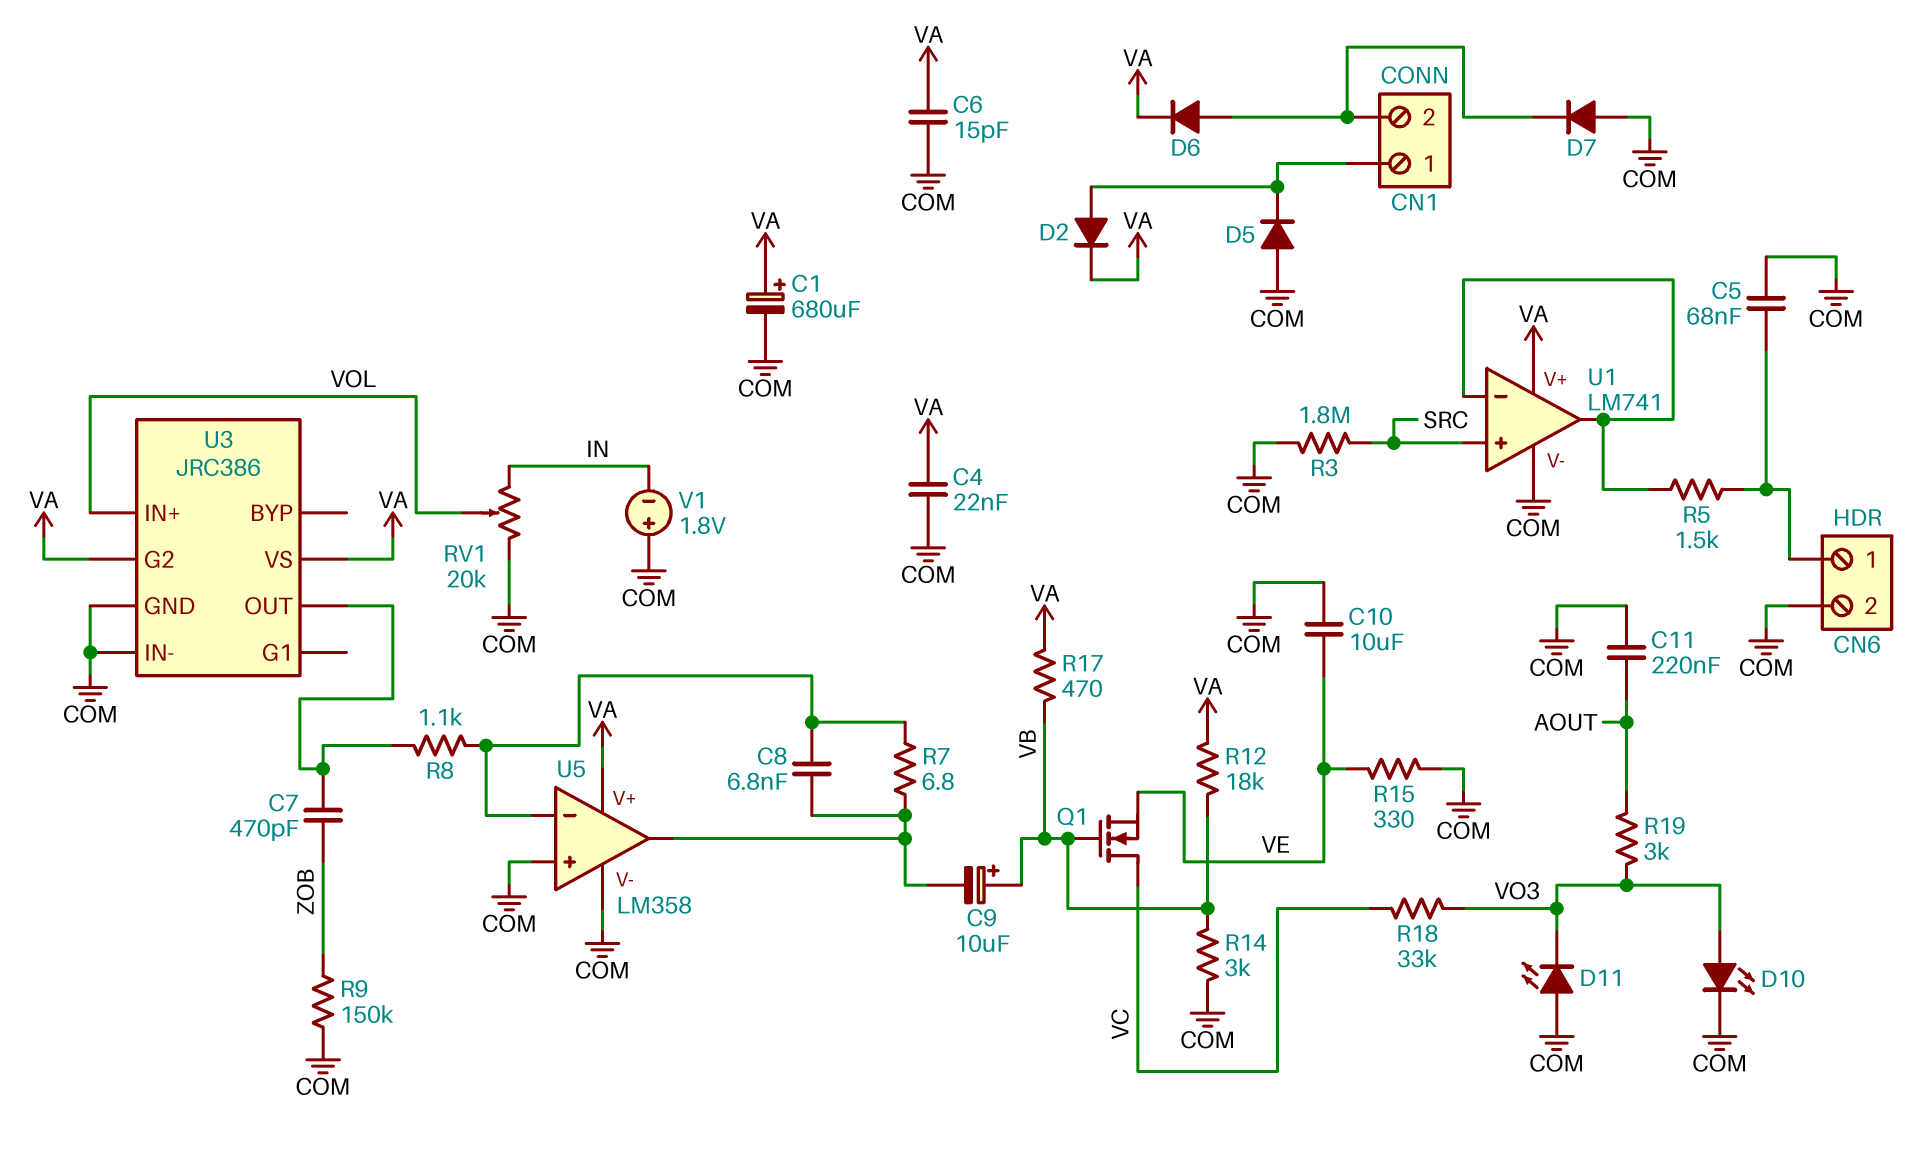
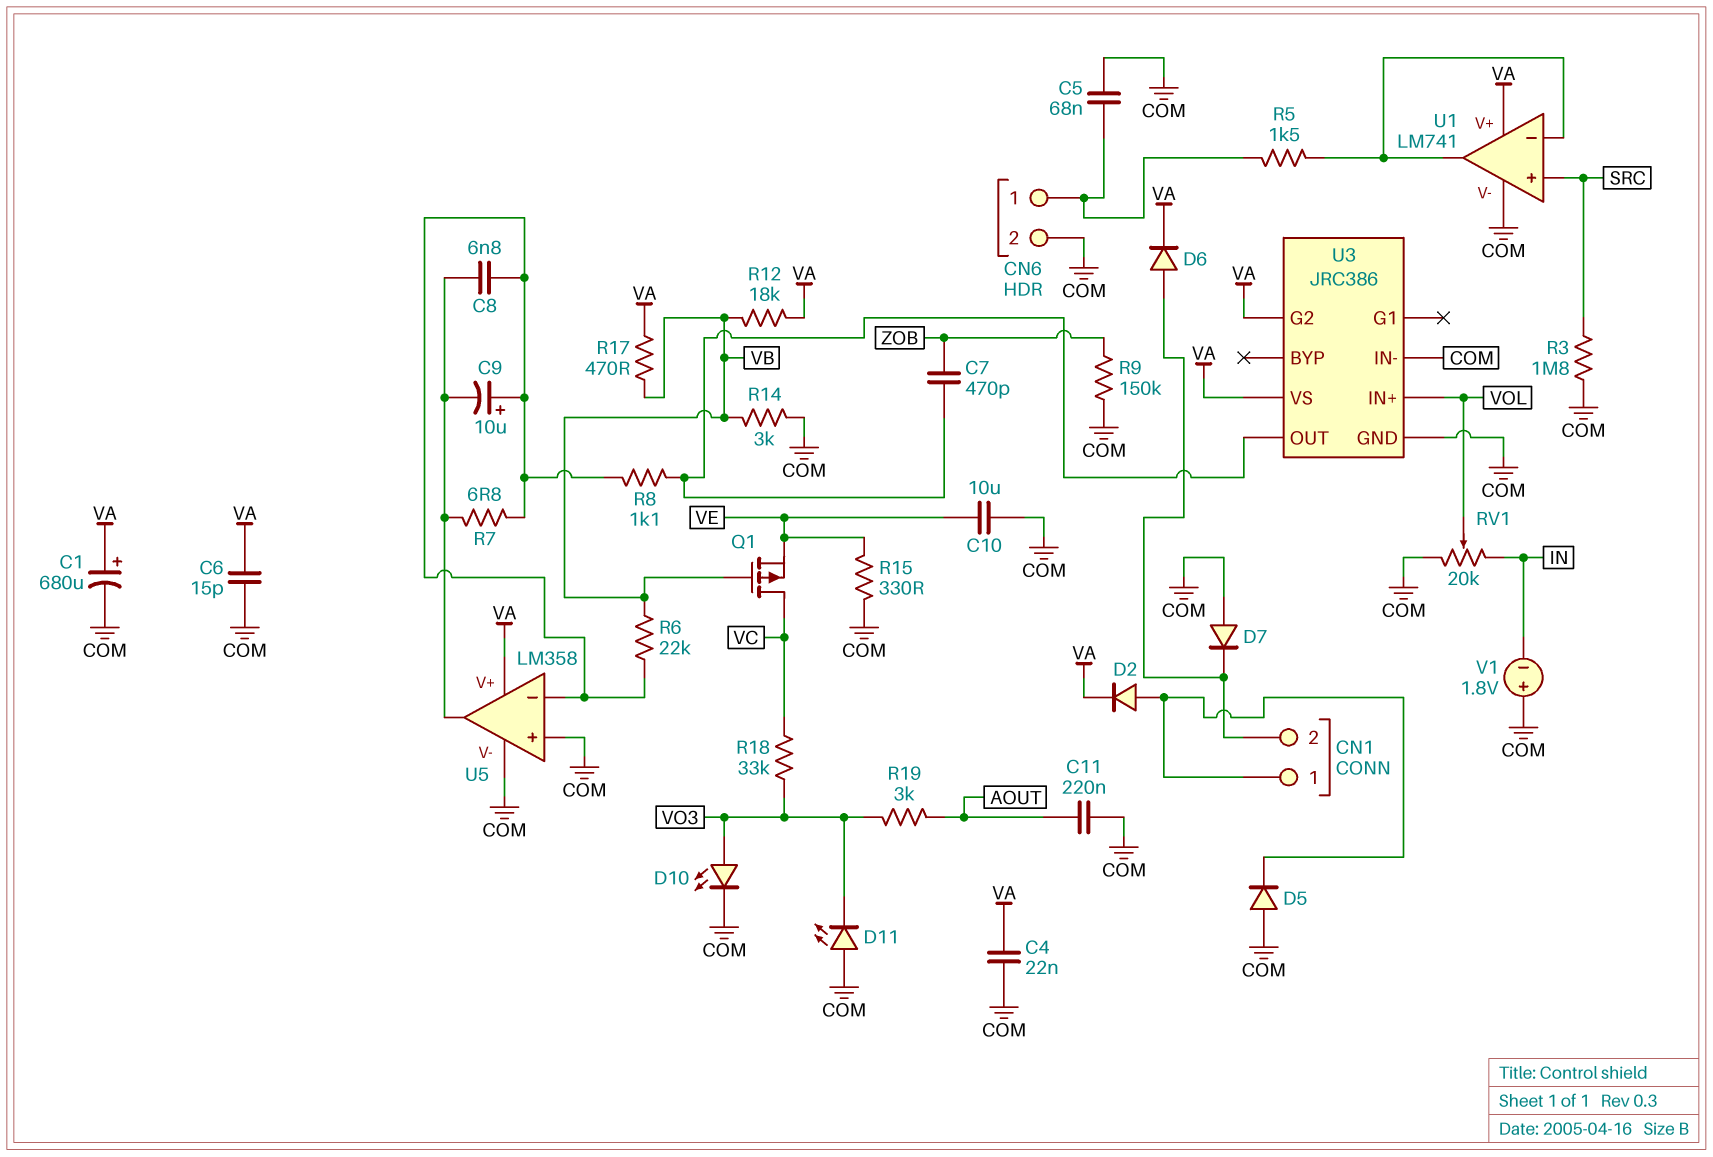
C9: 10uF (plus VB, minus U5/out) -> 10uF (plus U5/in-, minus U5/out)
Q1: NMOS (G VB, D VC, S VE) -> PMOS (G VB, D VC, S VE)
R6: none -> 22k (U5/in-, VB)

